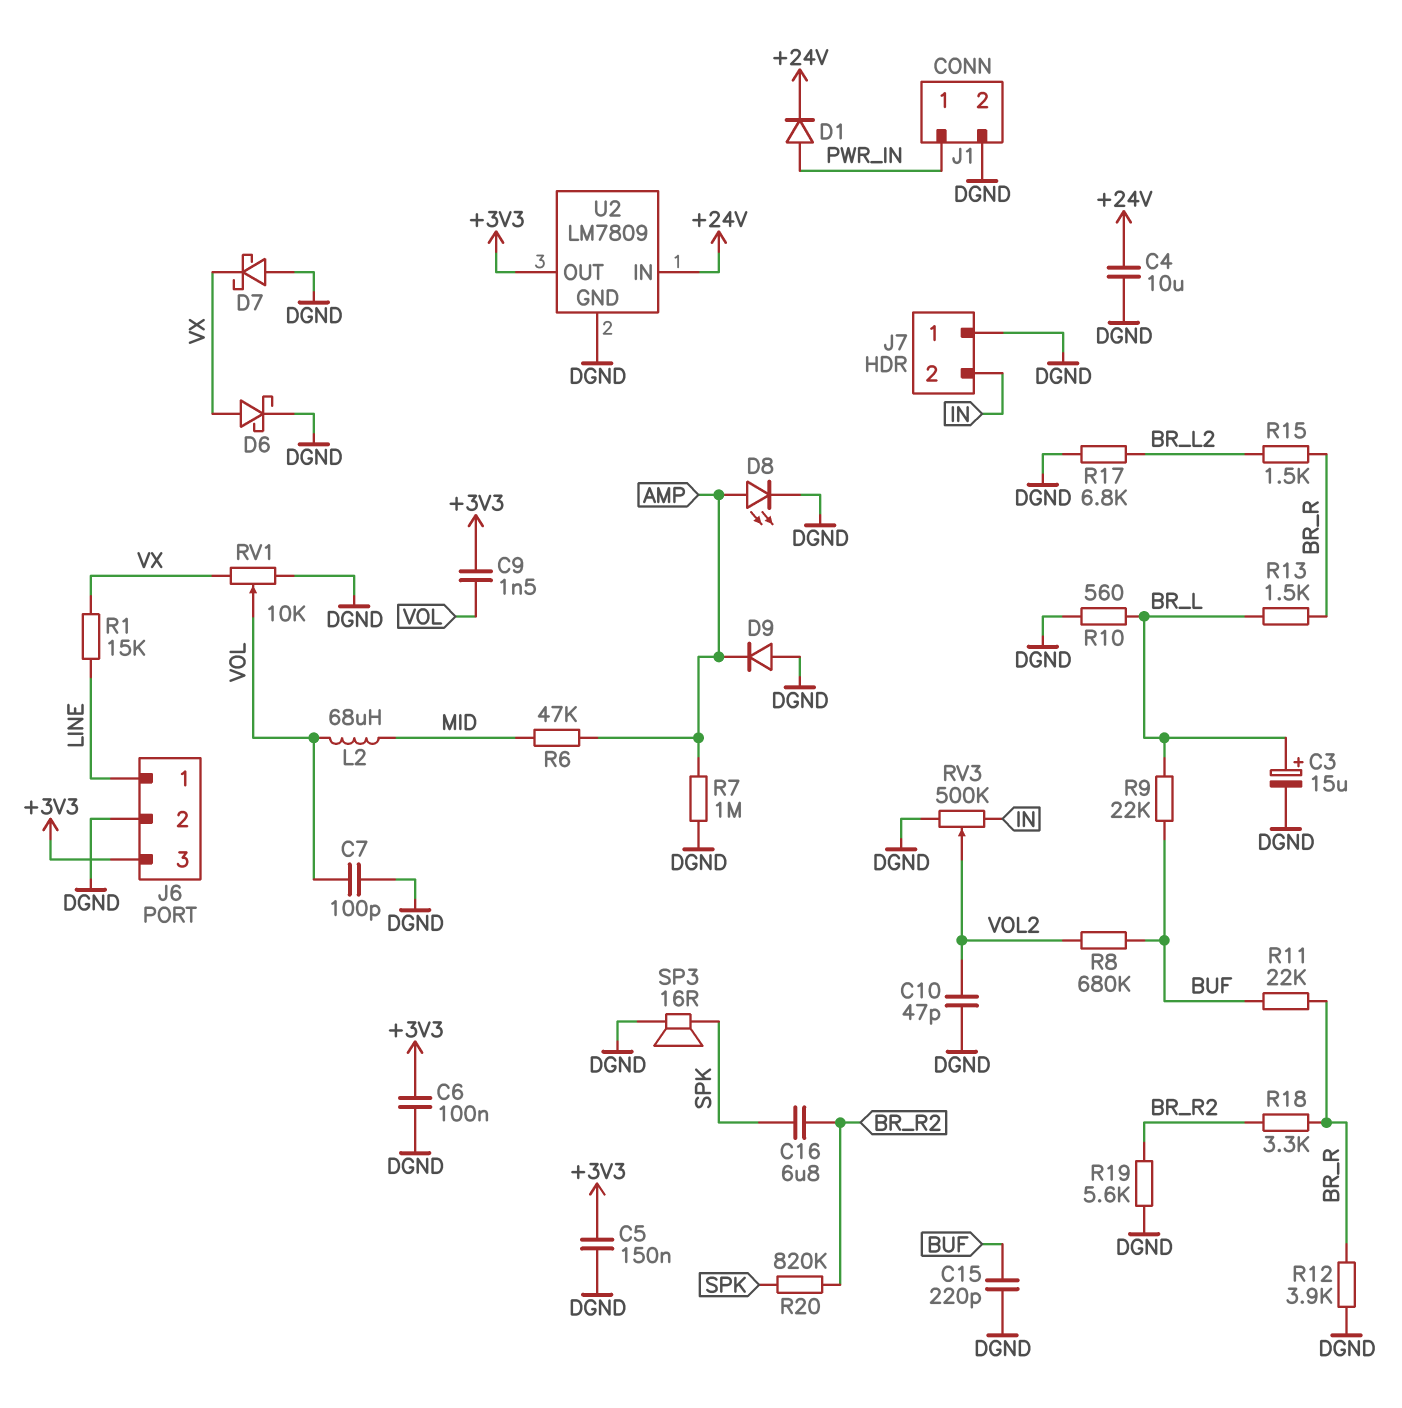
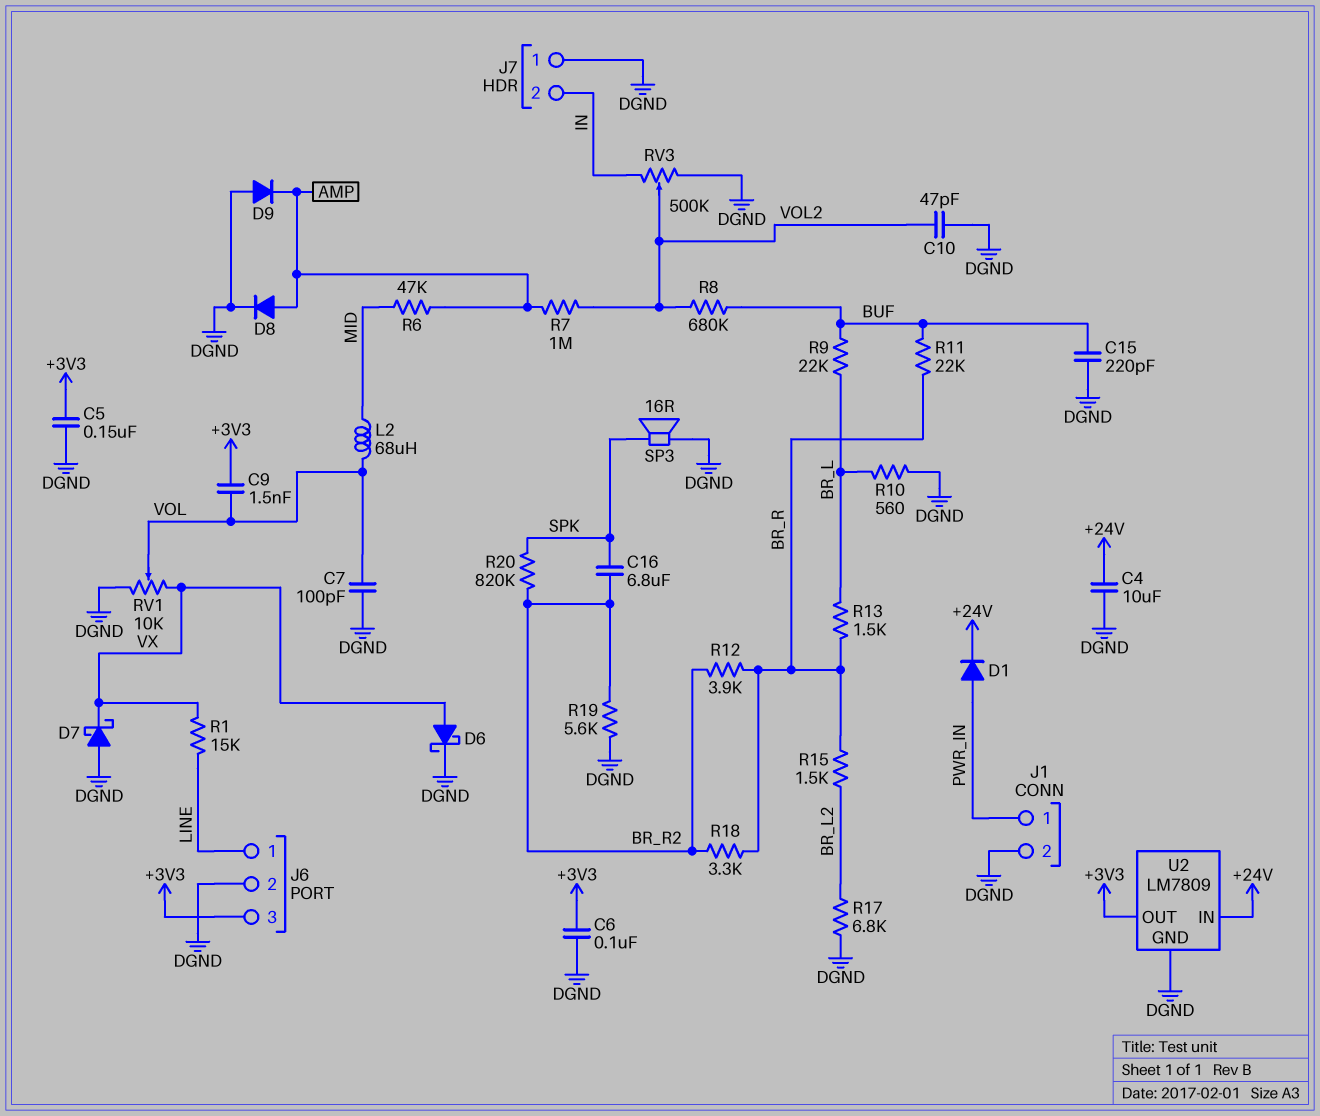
C3: 15uF (plus BR_L, minus DGND) -> none
D8: LED (A AMP, K DGND) -> diode (A AMP, K DGND)
R7: 1M (AMP, DGND) -> 1M (AMP, VOL2)
R12: 3.9k (BR_R, DGND) -> 3.9k (BR_R, BR_R2)

